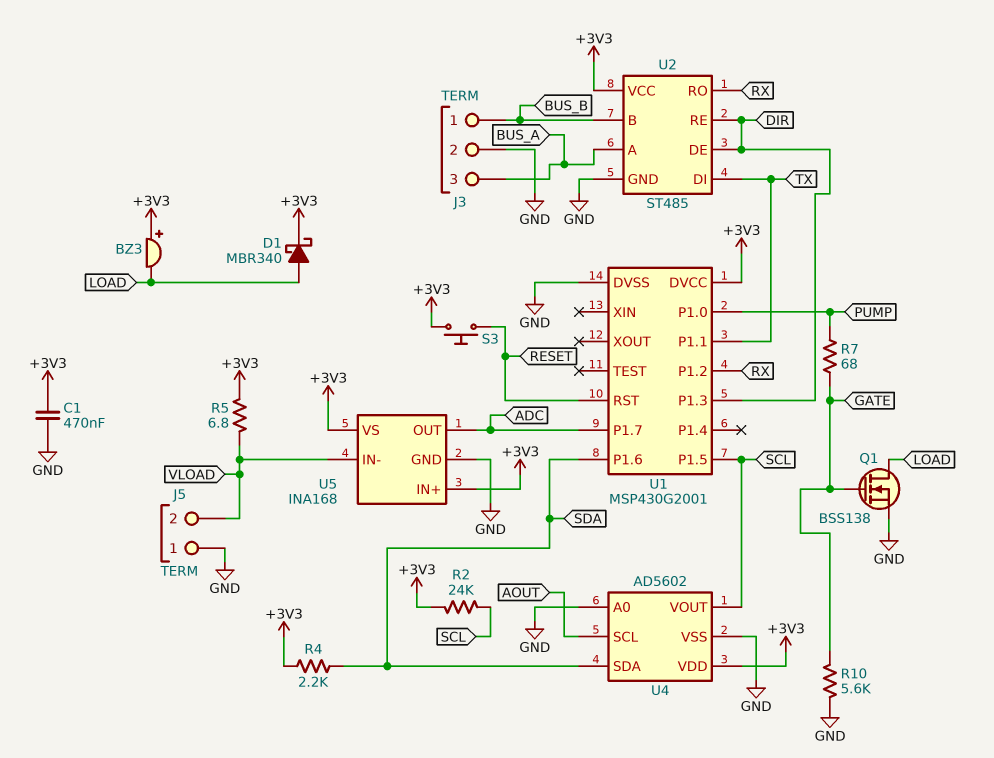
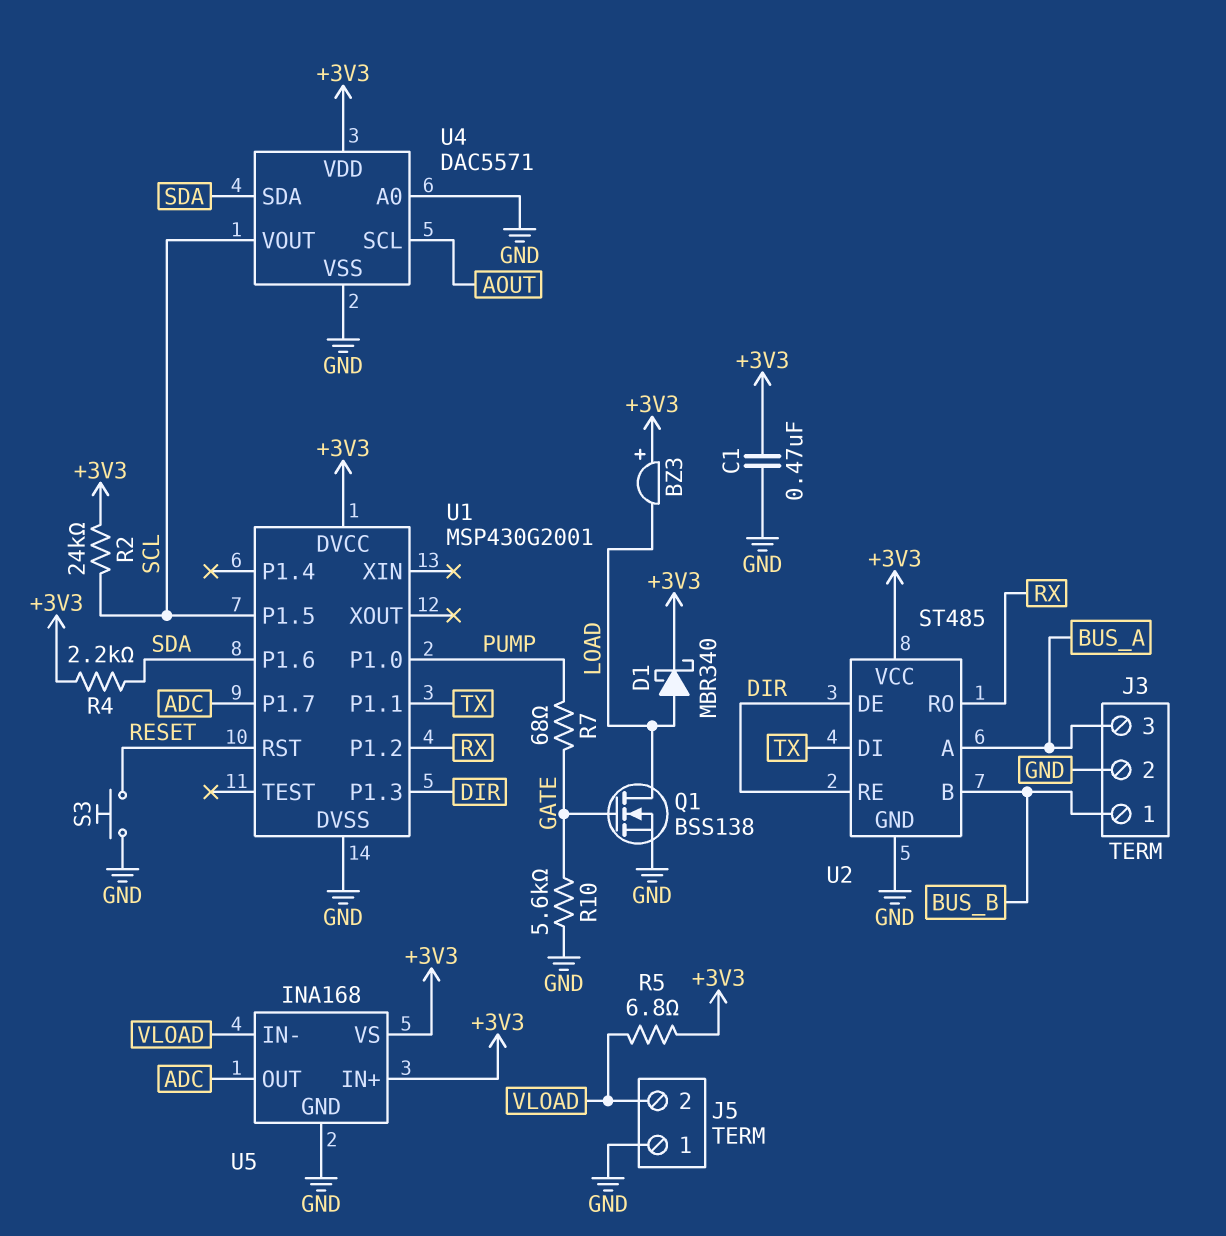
S3: button (+3V3, RESET) -> button (GND, RESET)
U4: AD5602 -> DAC5571

